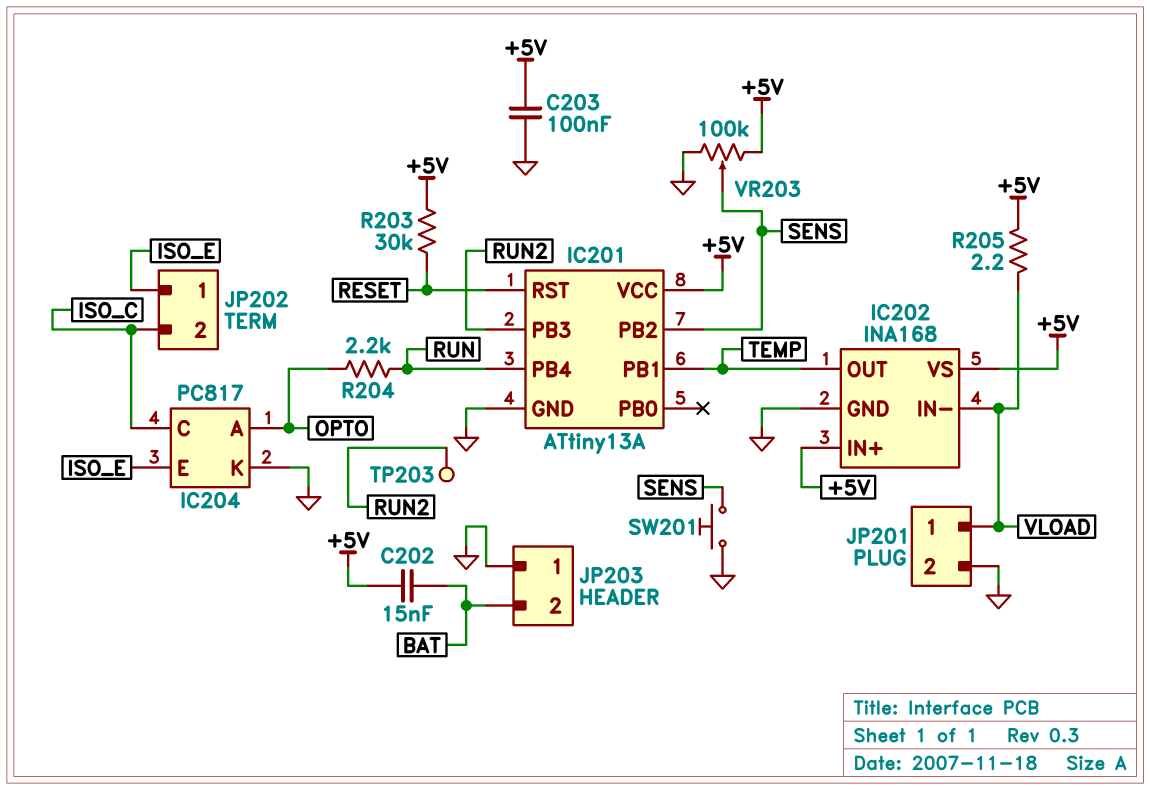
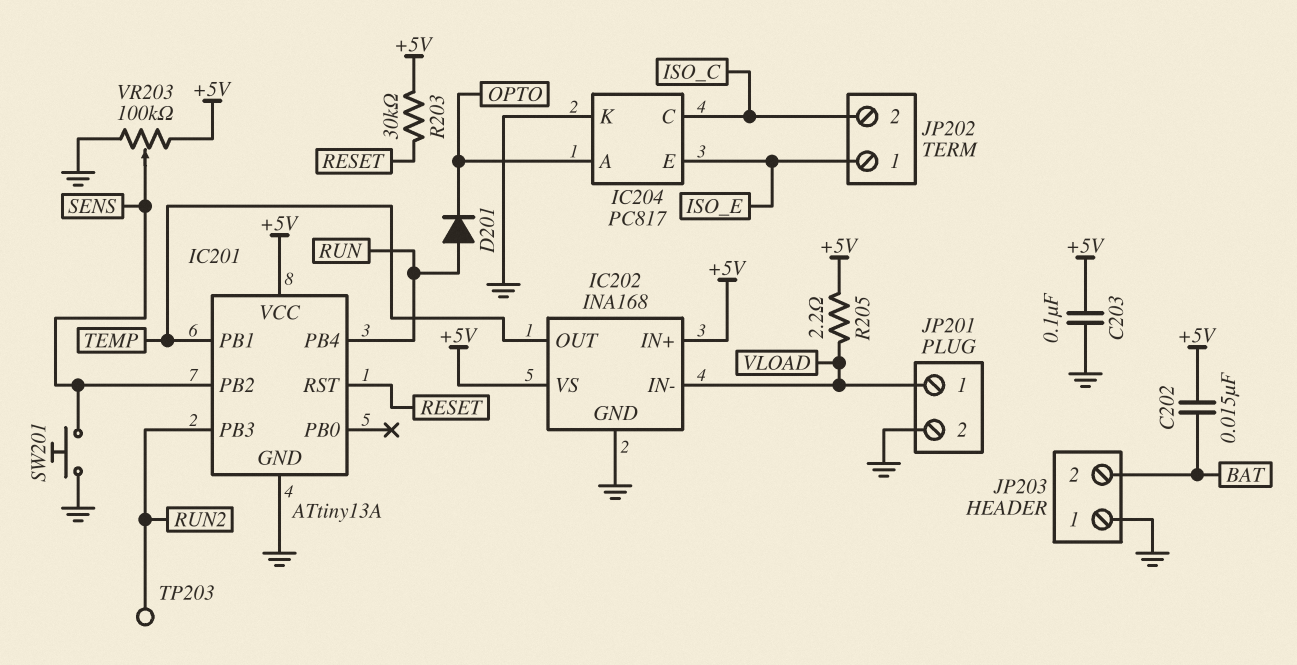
D201: none -> diode (A RUN, K OPTO)
R204: 2.2k (OPTO, RUN) -> none

